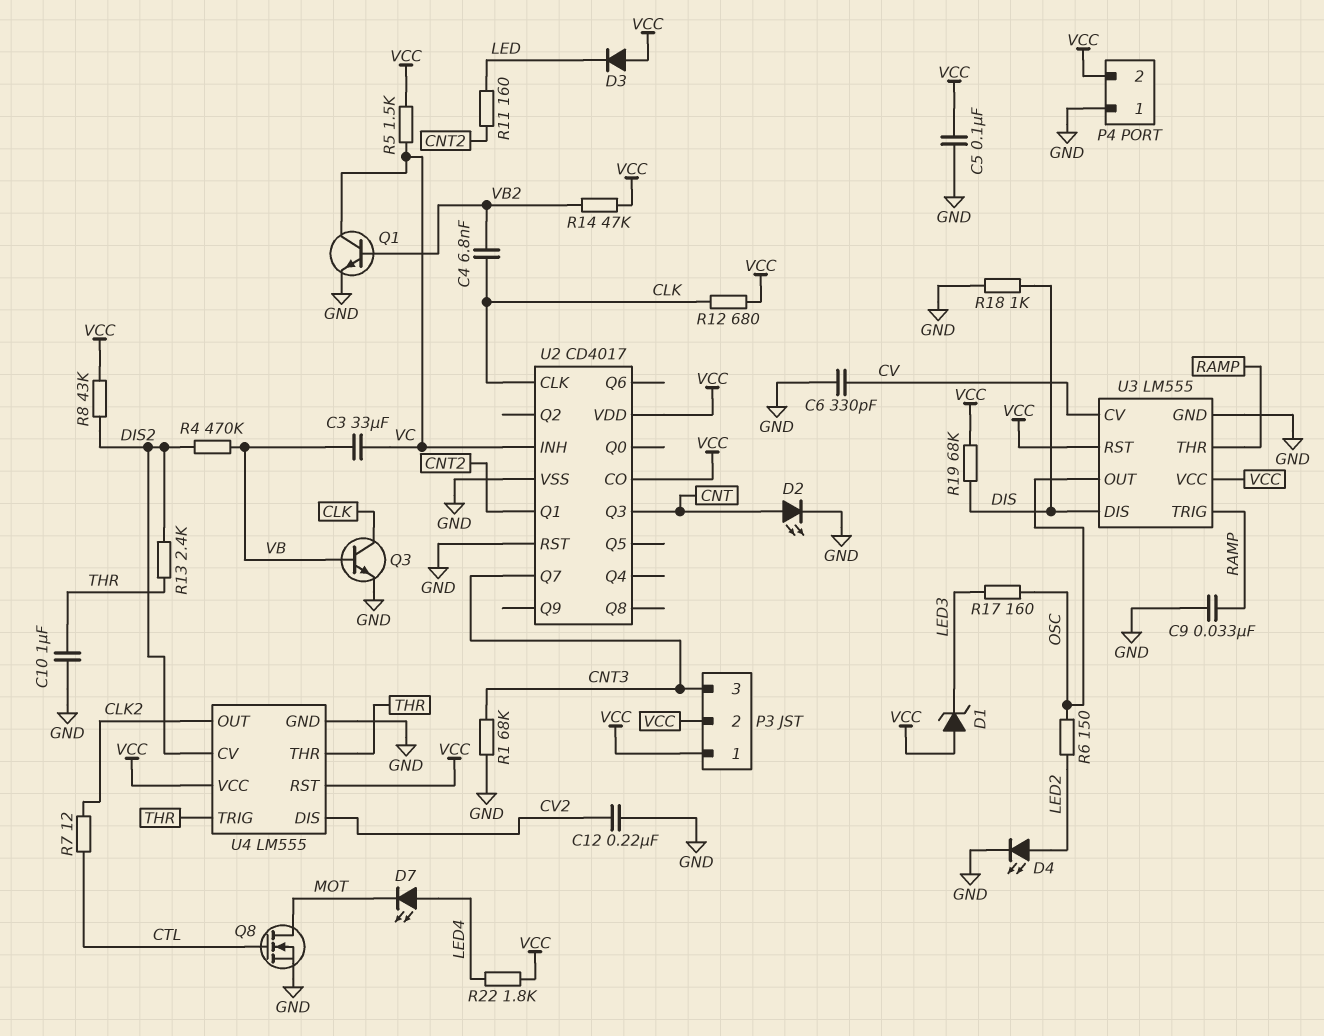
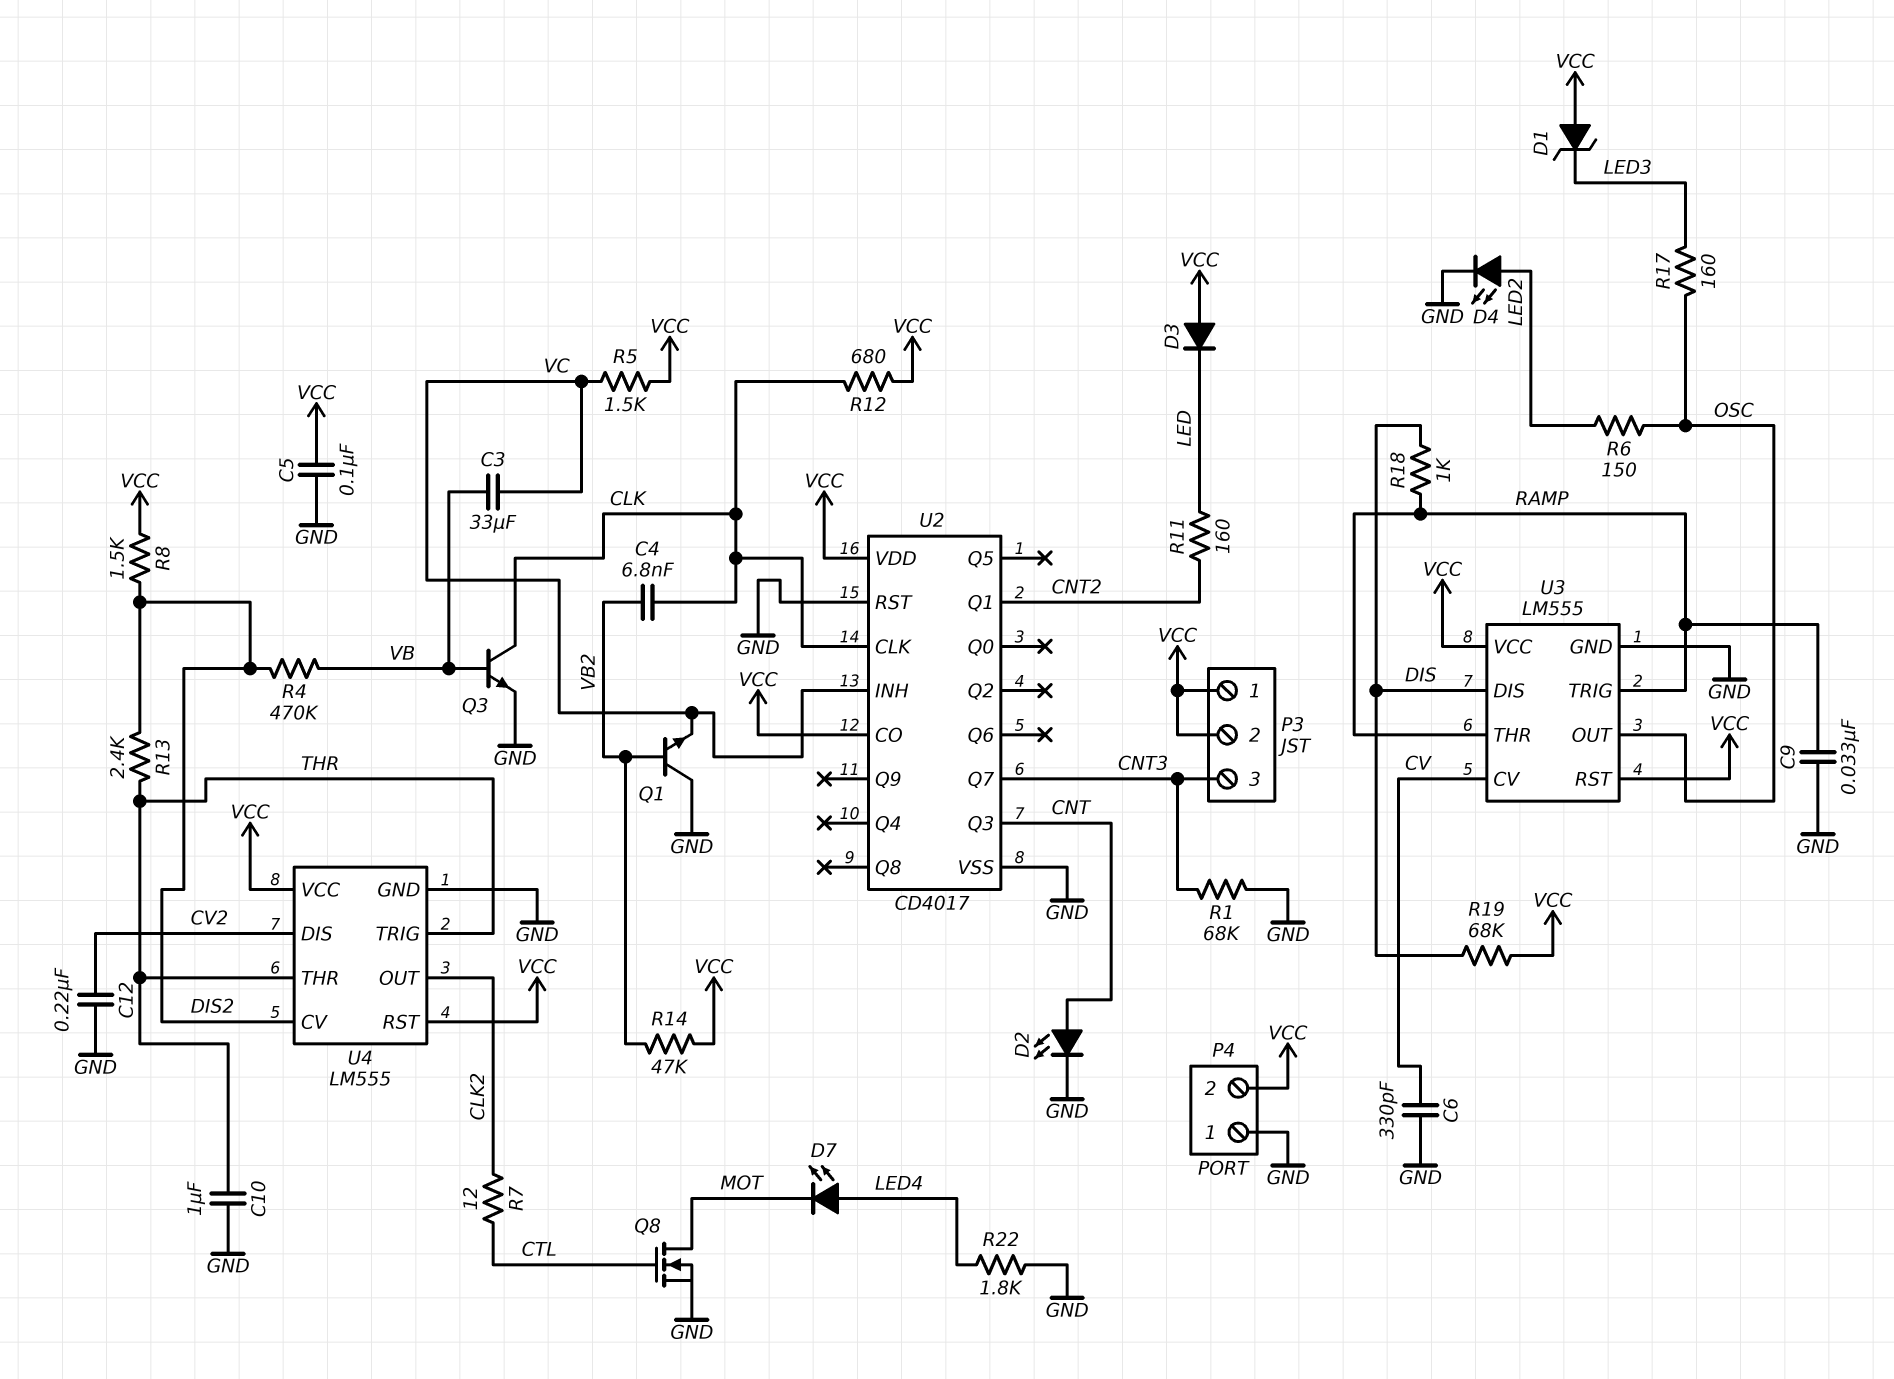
Q1: NPN (B VB2, C VC, E GND) -> NPN (B VB2, C GND, E VC)
R8: 43k (DIS2, VCC) -> 1.5k (DIS2, VCC)
R18: 1k (DIS, GND) -> 1k (DIS, RAMP)
R22: 1.8k (LED4, VCC) -> 1.8k (GND, LED4)

